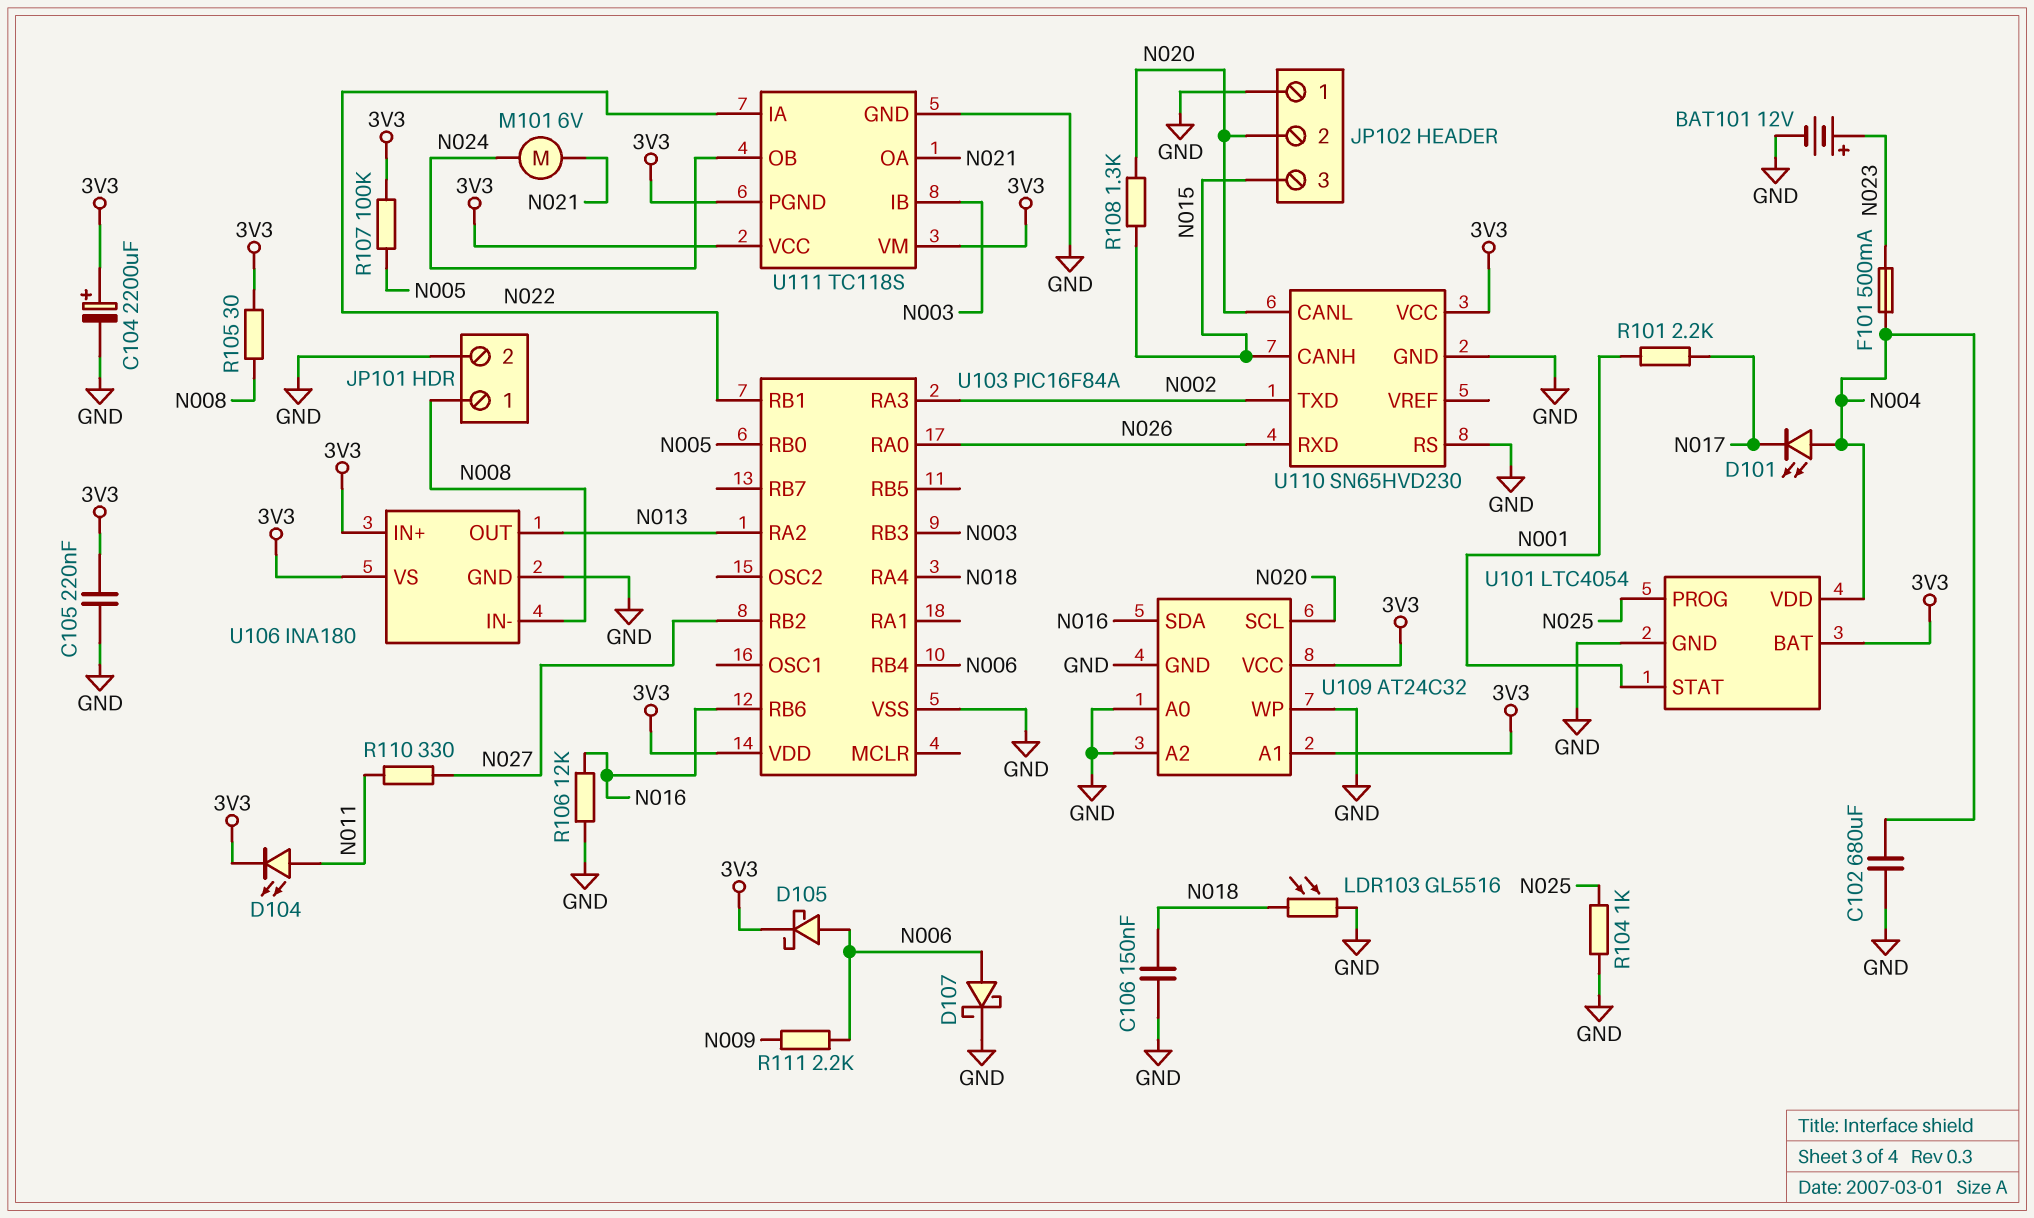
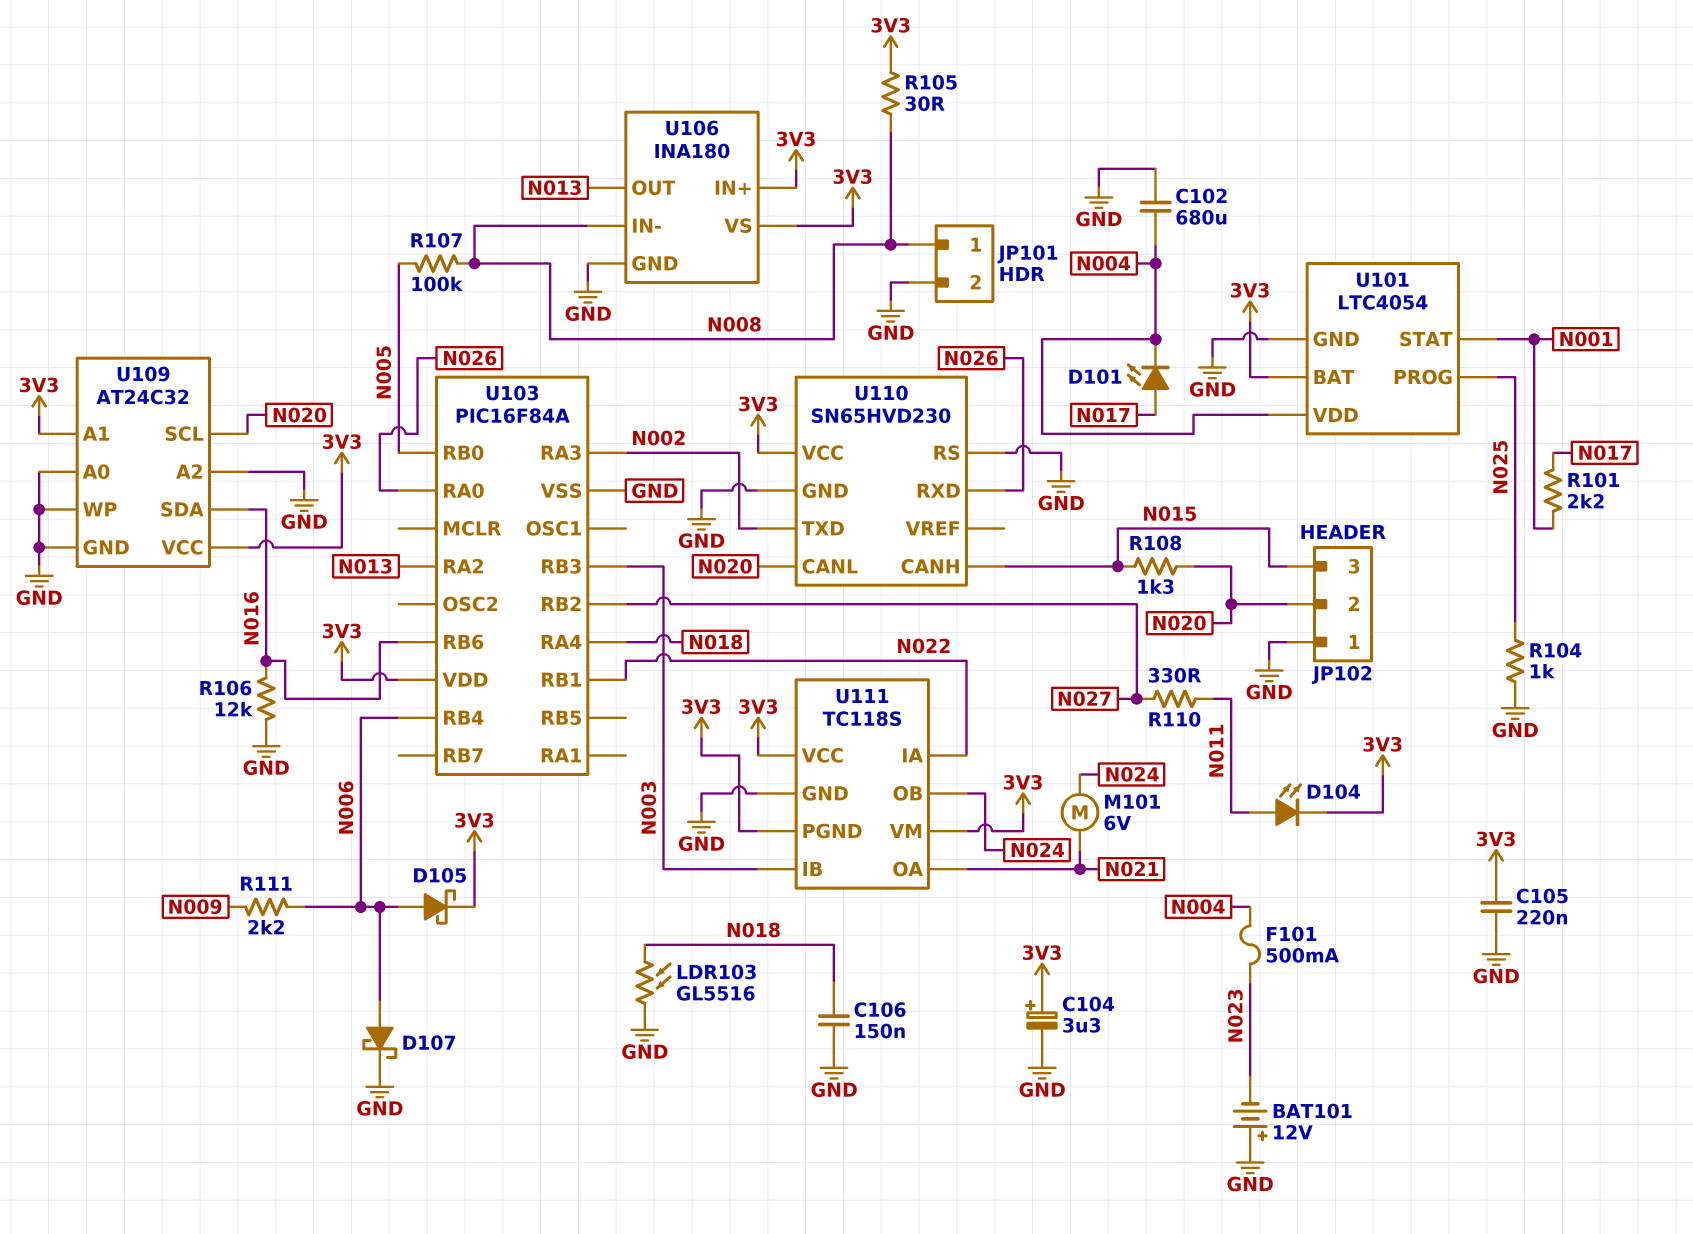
BAT101: 12V (plus N023, minus GND) -> 12V (plus GND, minus N023)
C104: 2200uF (plus 3V3, minus GND) -> 3.3uF (plus 3V3, minus GND)
D101: LED (A N004, K N017) -> LED (A N017, K N004)
R107: 100k (3V3, N005) -> 100k (N005, N008)

